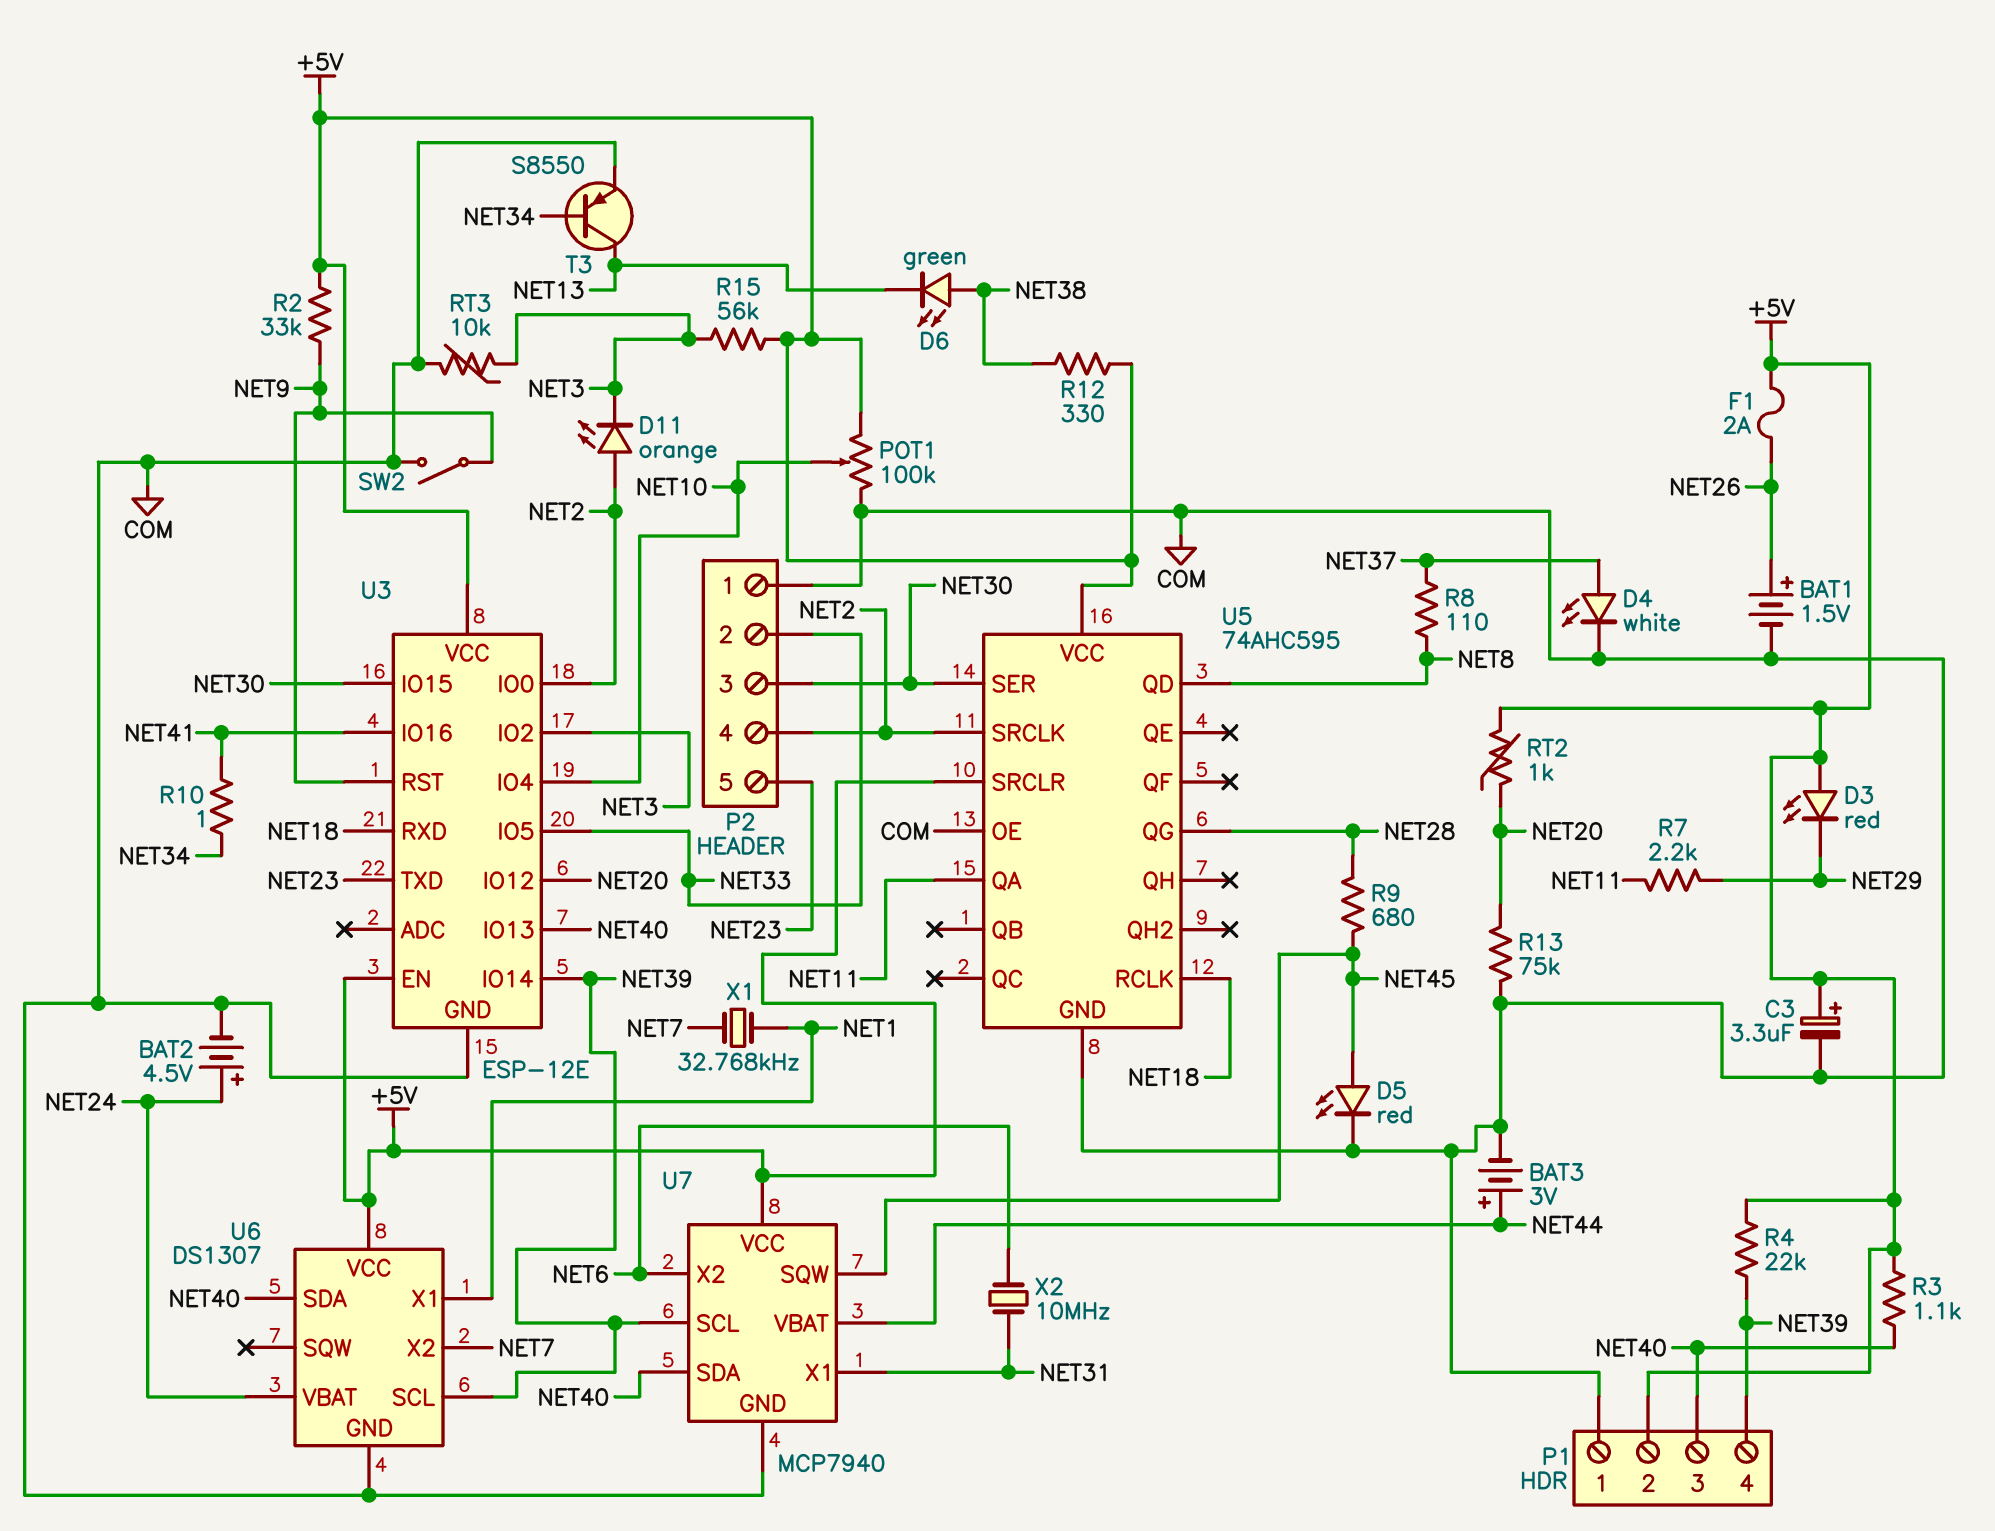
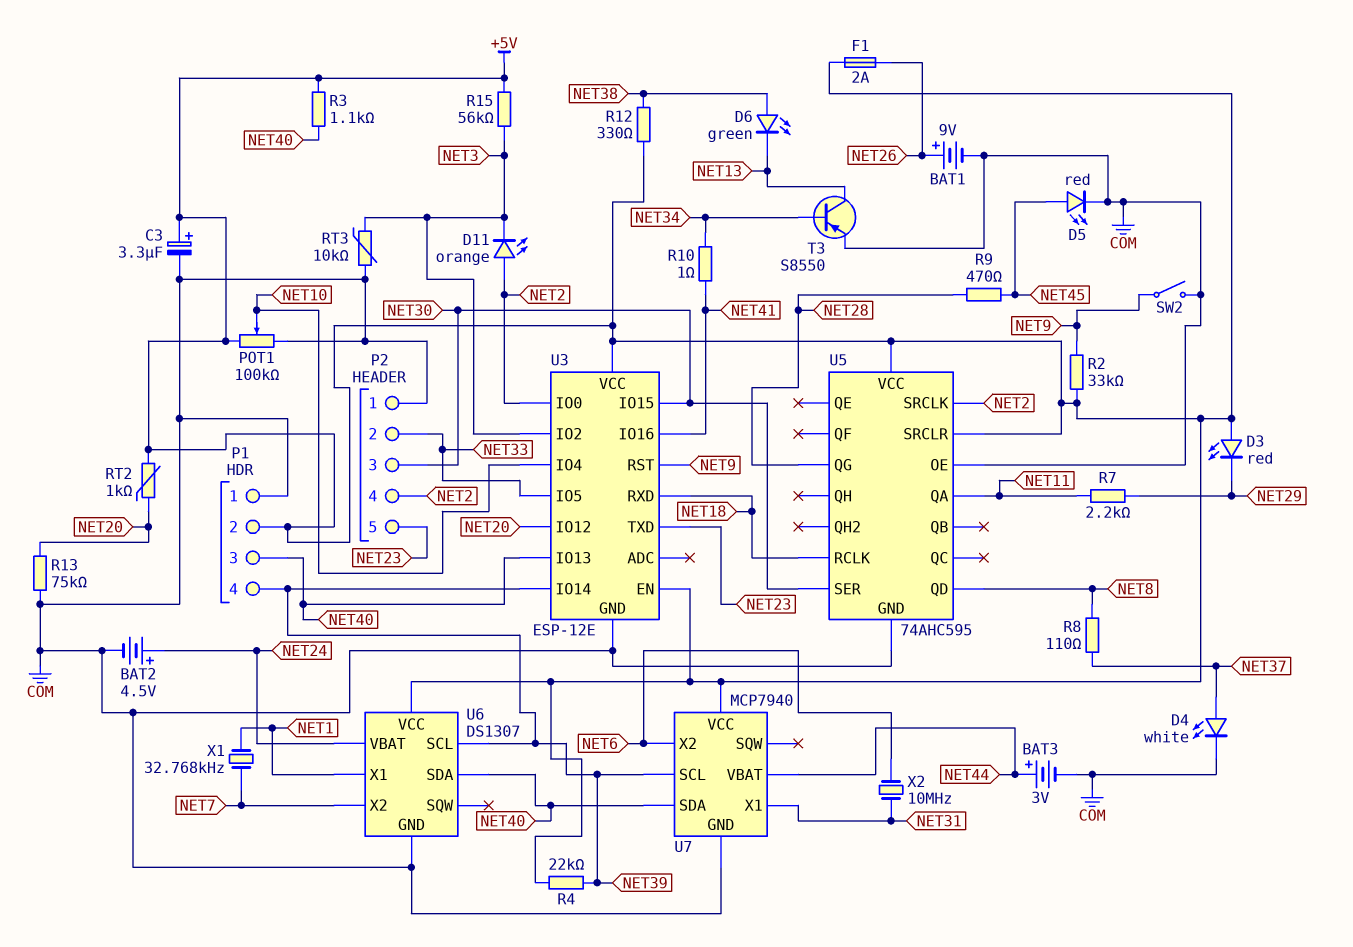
BAT1: 1.5V (plus NET26, minus COM) -> 9V (plus NET26, minus COM)
R9: 680 (NET28, NET45) -> 470 (NET28, NET45)
U7 pin SQW: NET45 -> none

